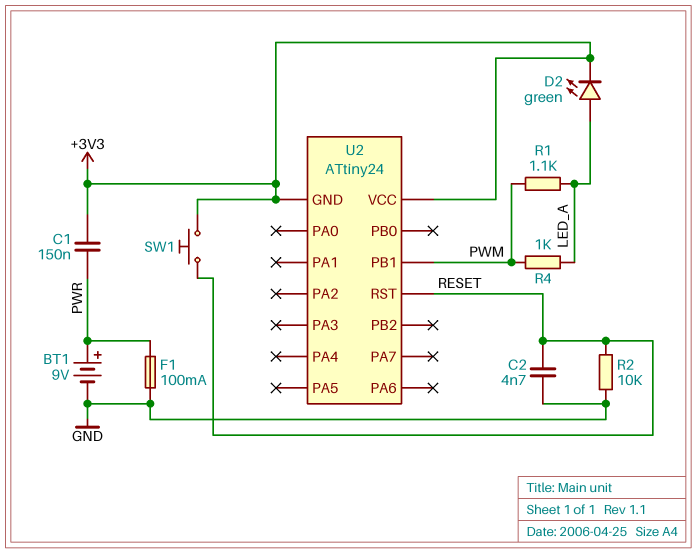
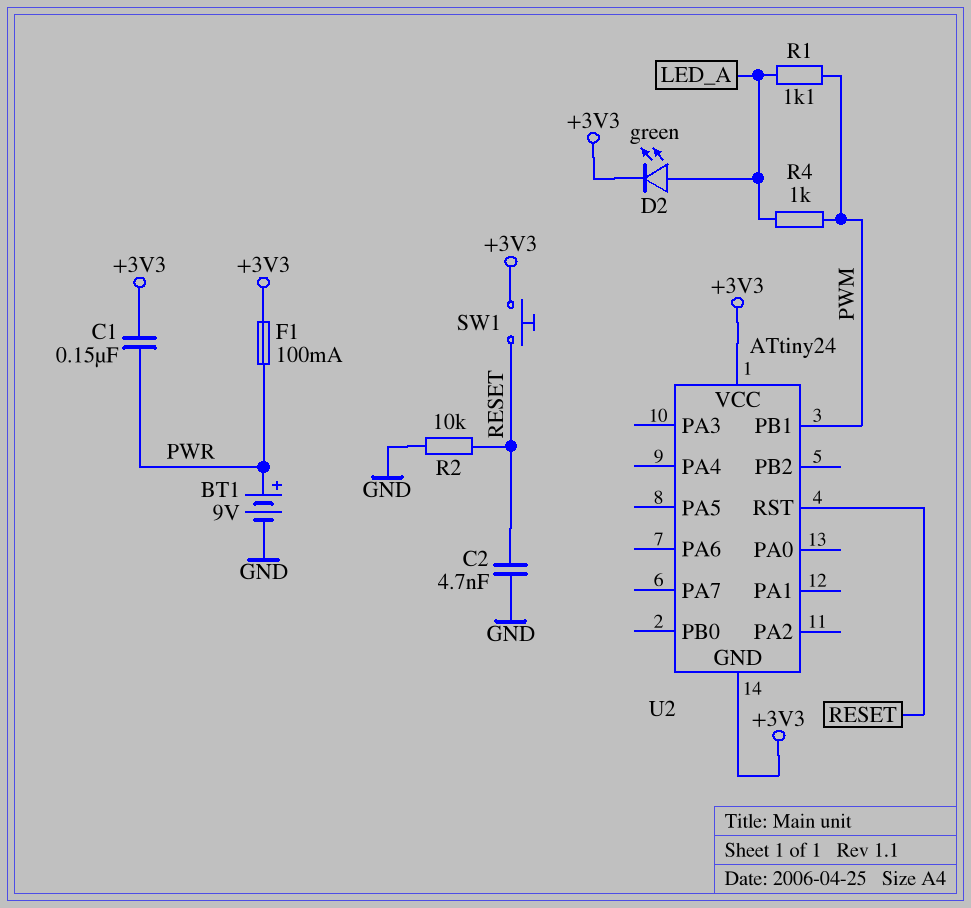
F1: 100mA (GND, PWR) -> 100mA (+3V3, PWR)

